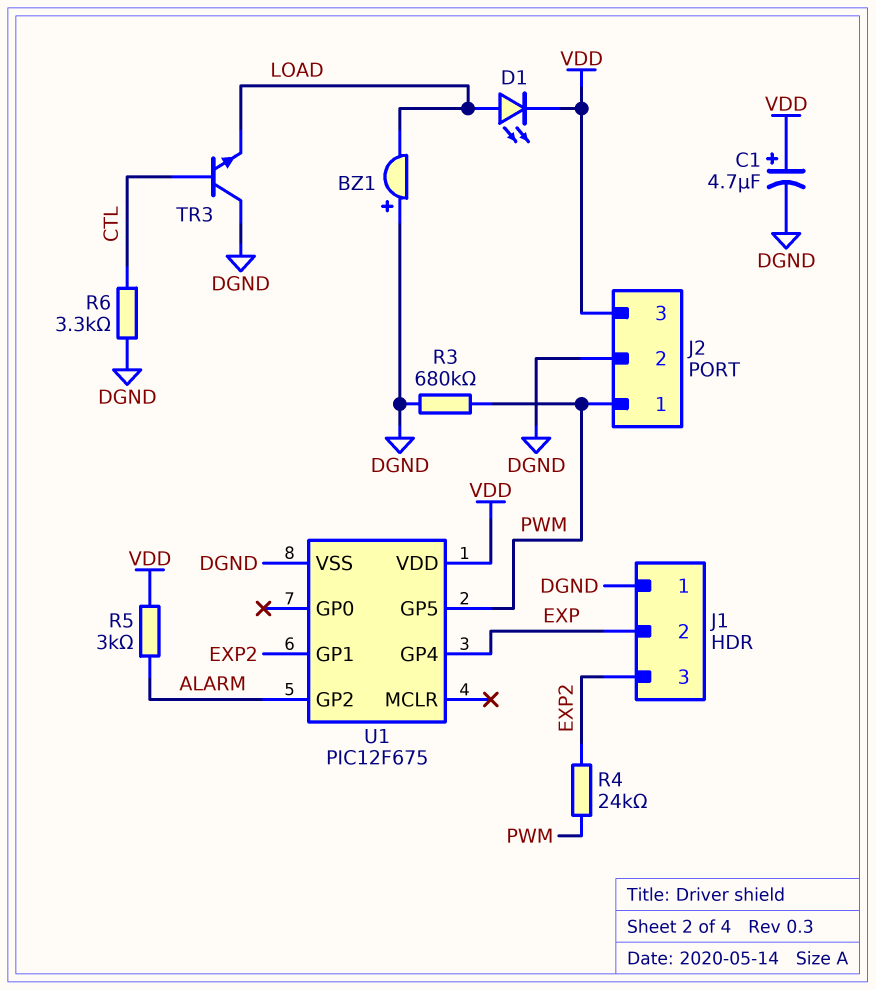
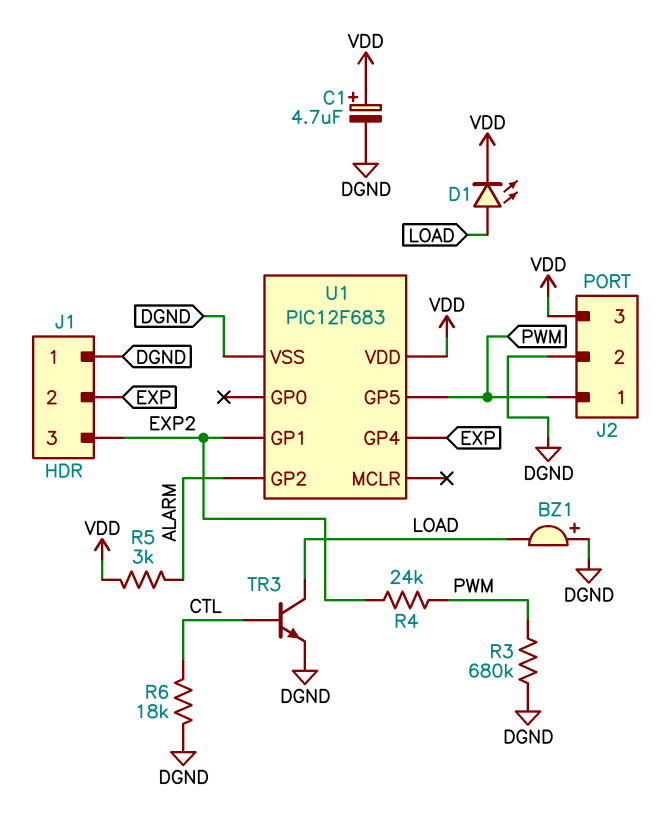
R6: 3.3k (CTL, DGND) -> 18k (CTL, DGND)
TR3: NPN (B CTL, C DGND, E LOAD) -> NPN (B CTL, C LOAD, E DGND)
U1: PIC12F675 -> PIC12F683

